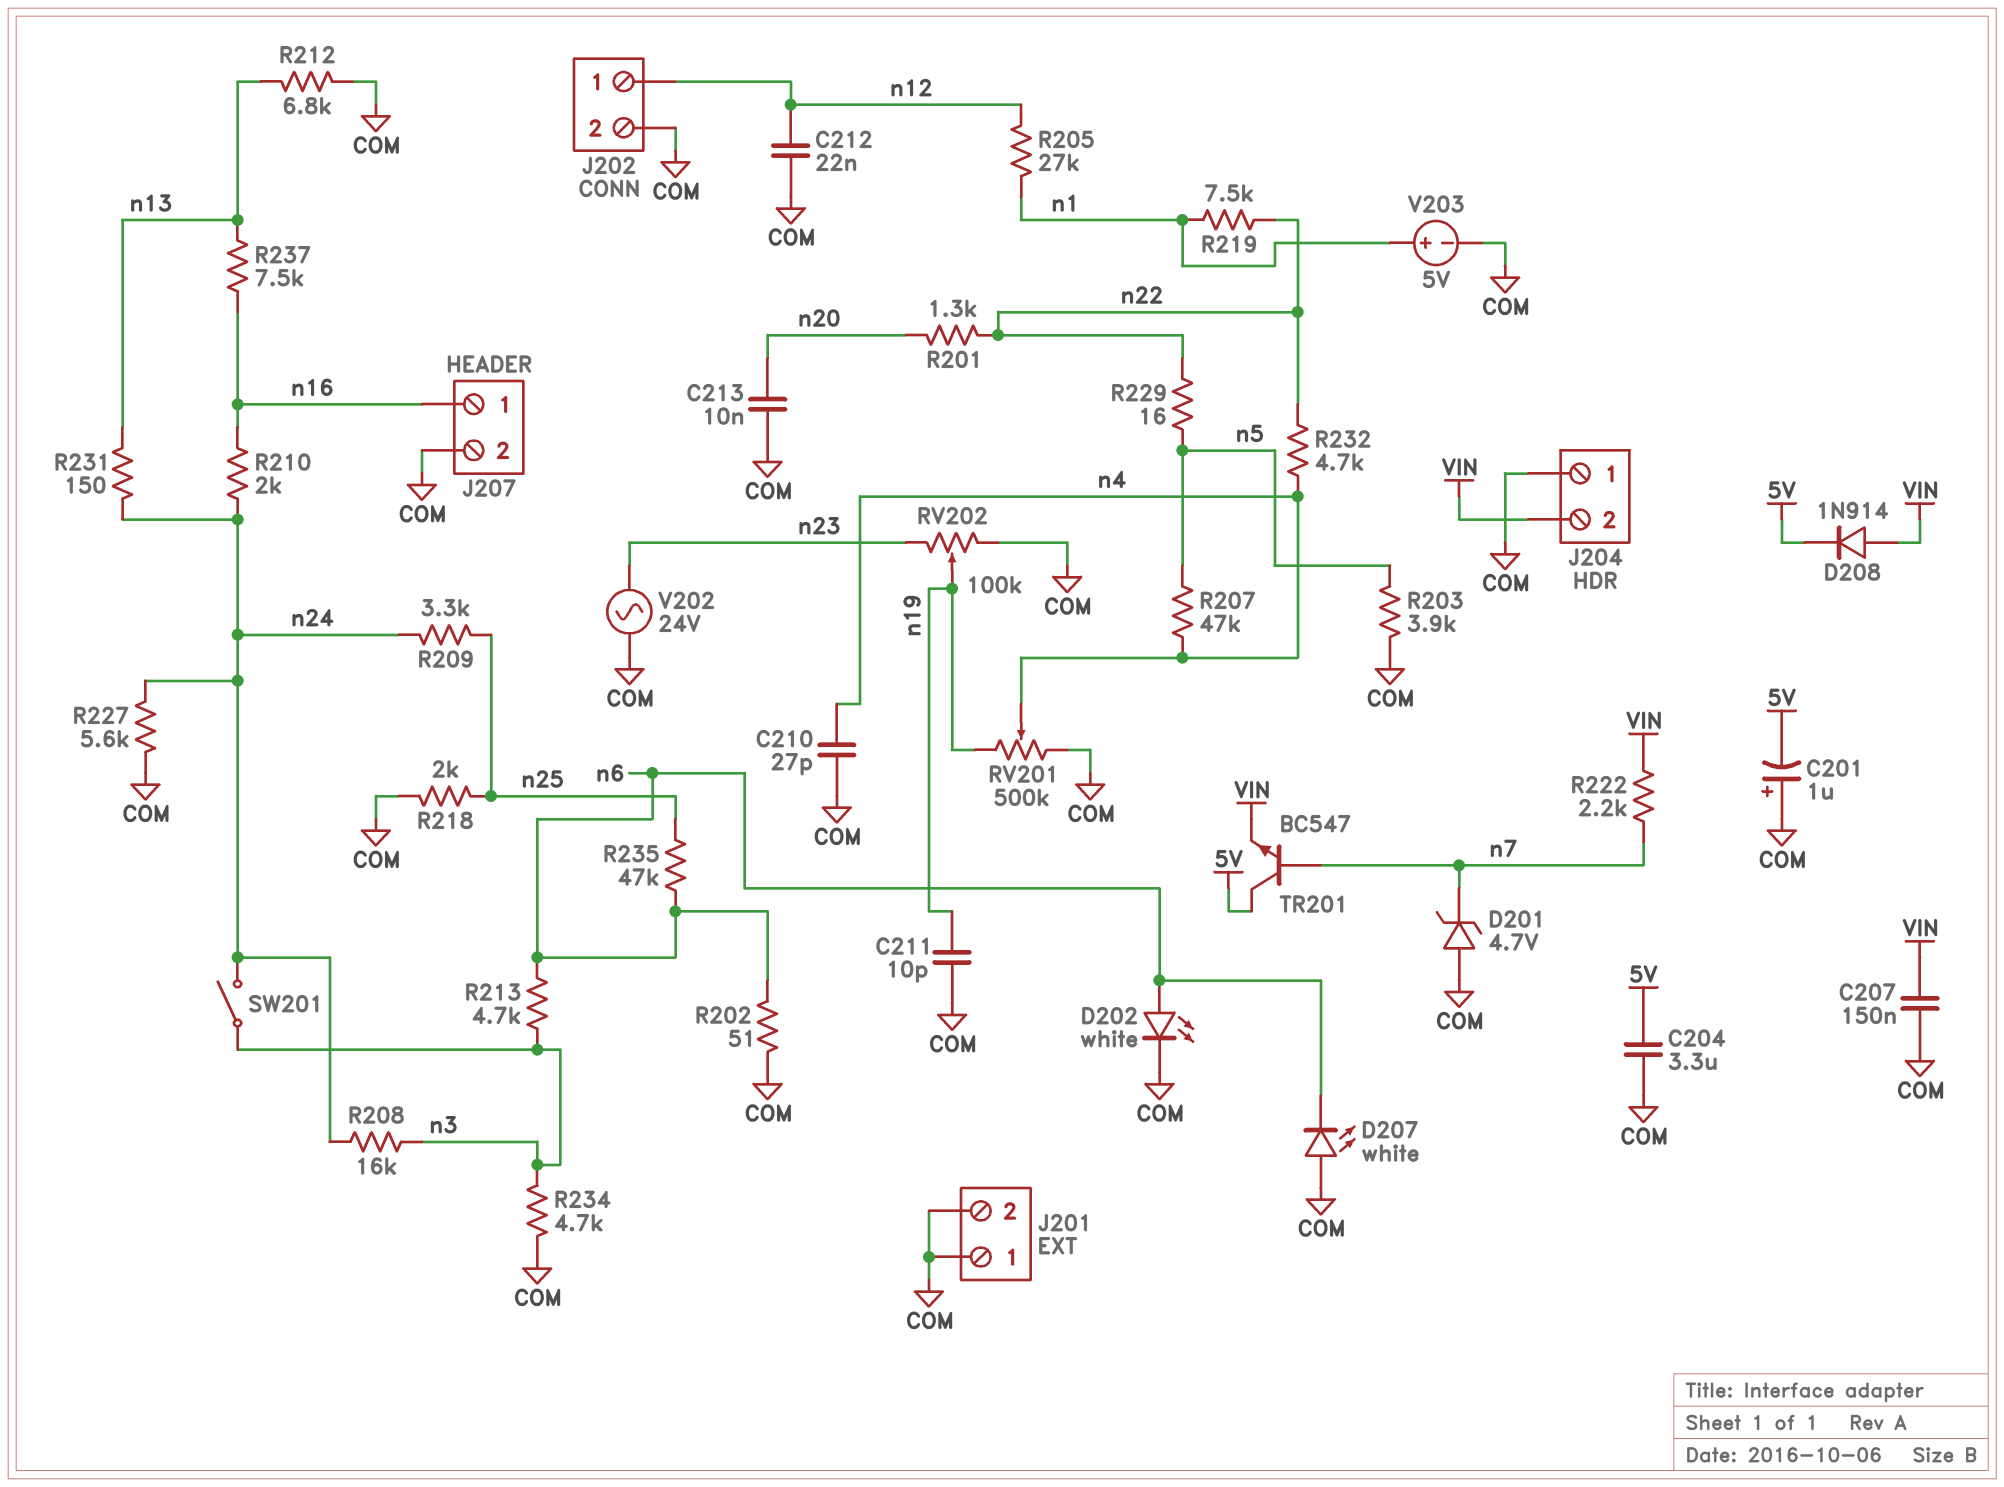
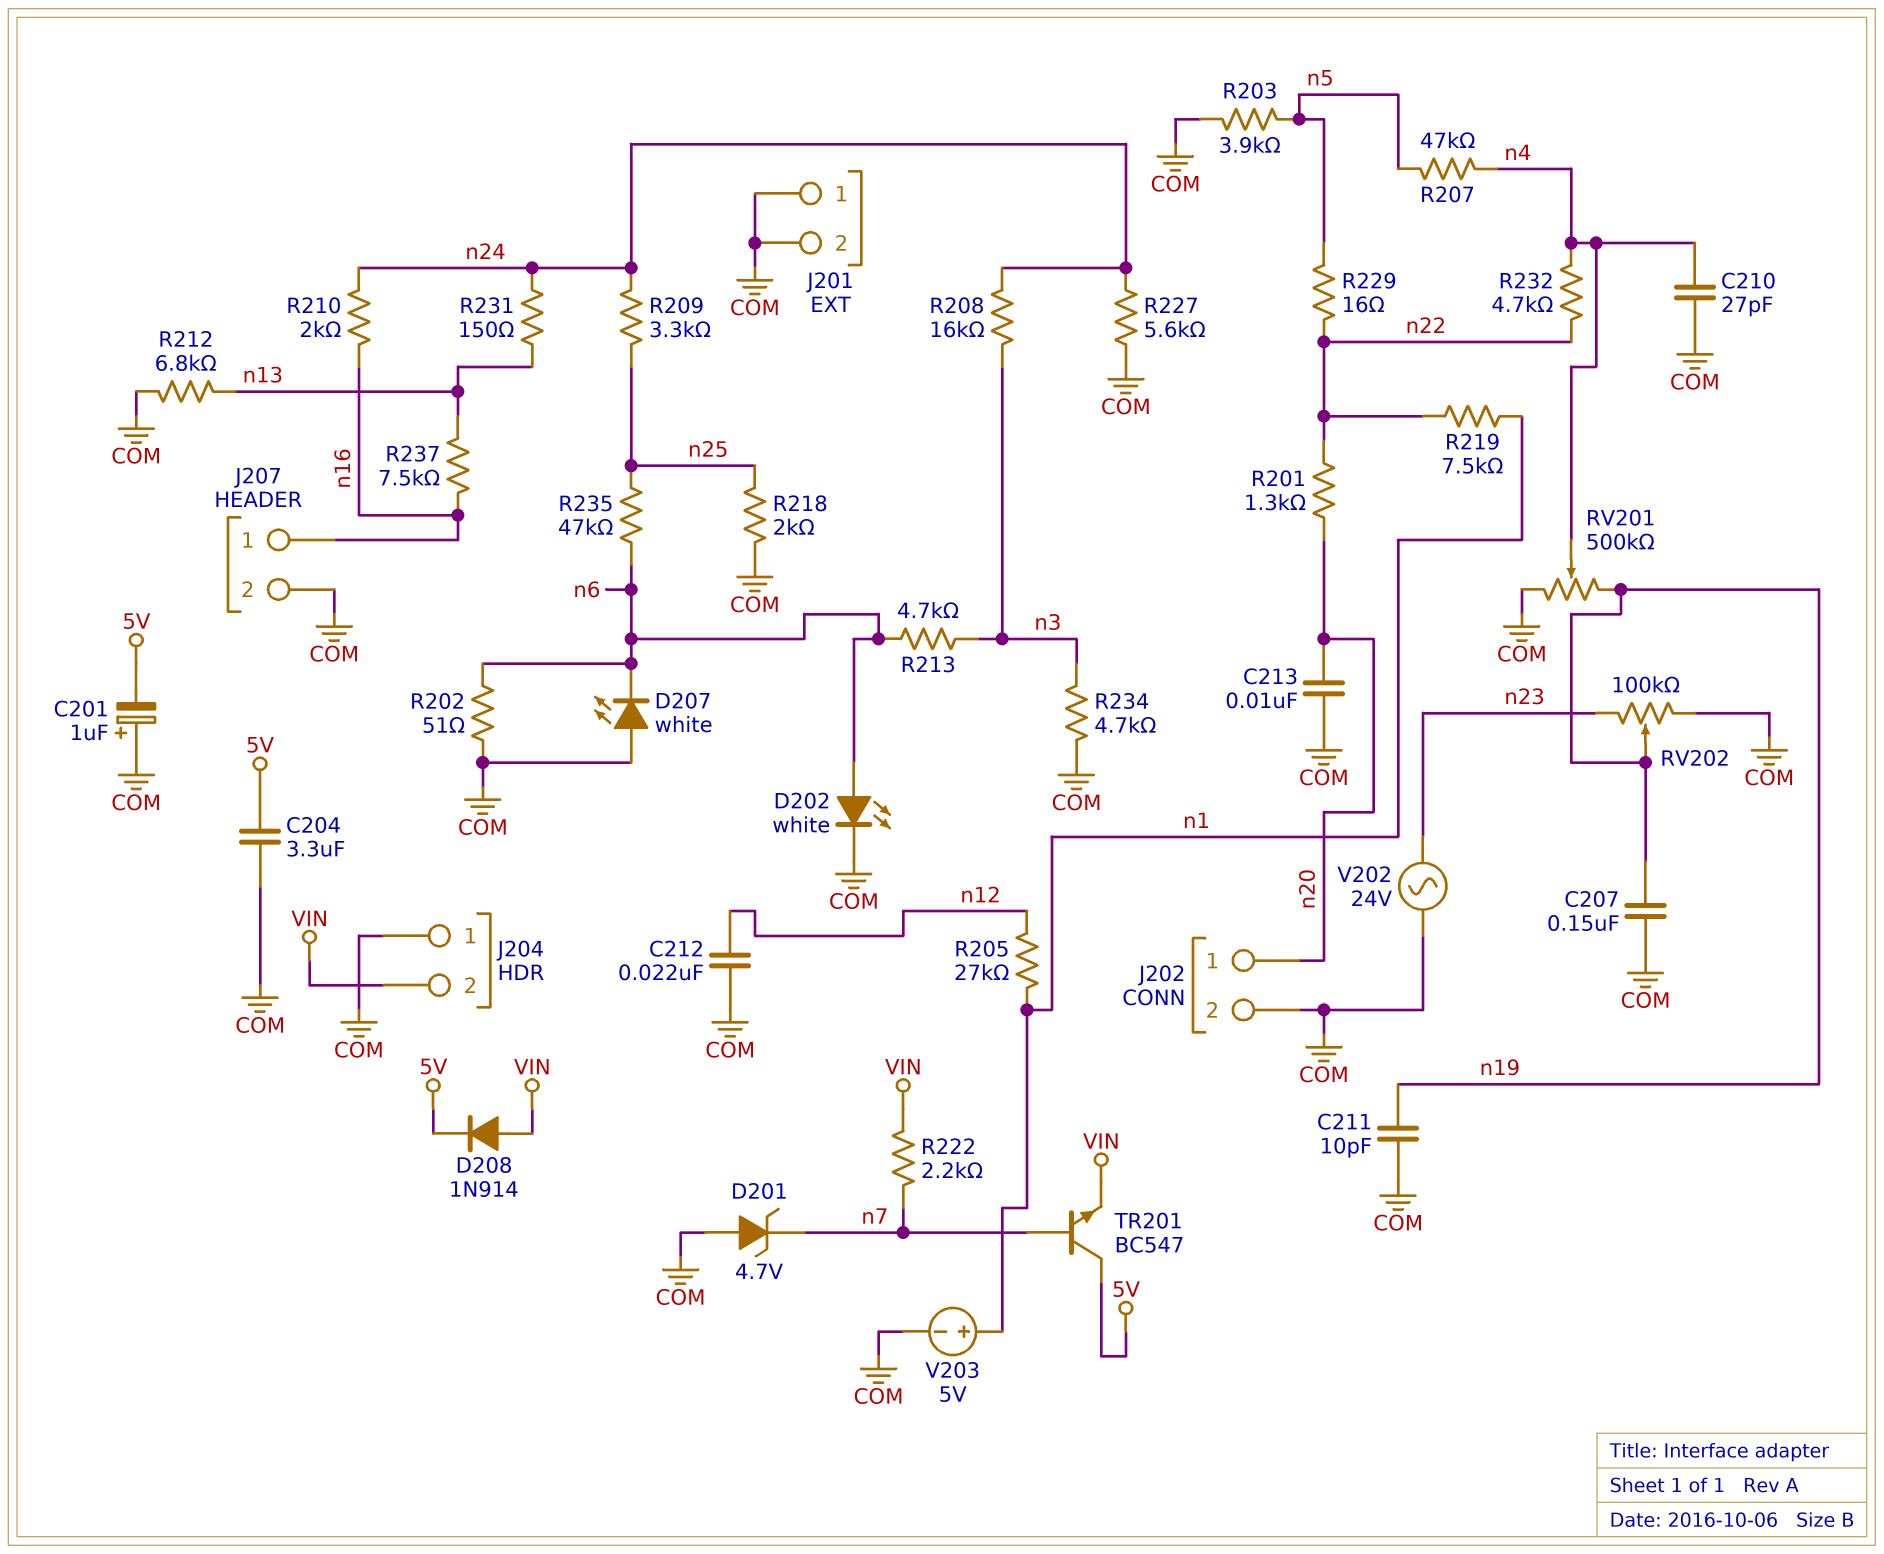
C207: 150nF (COM, VIN) -> 150nF (COM, n19)
J202 pin 1: n12 -> n20
SW201: switch (n3, n24) -> none

